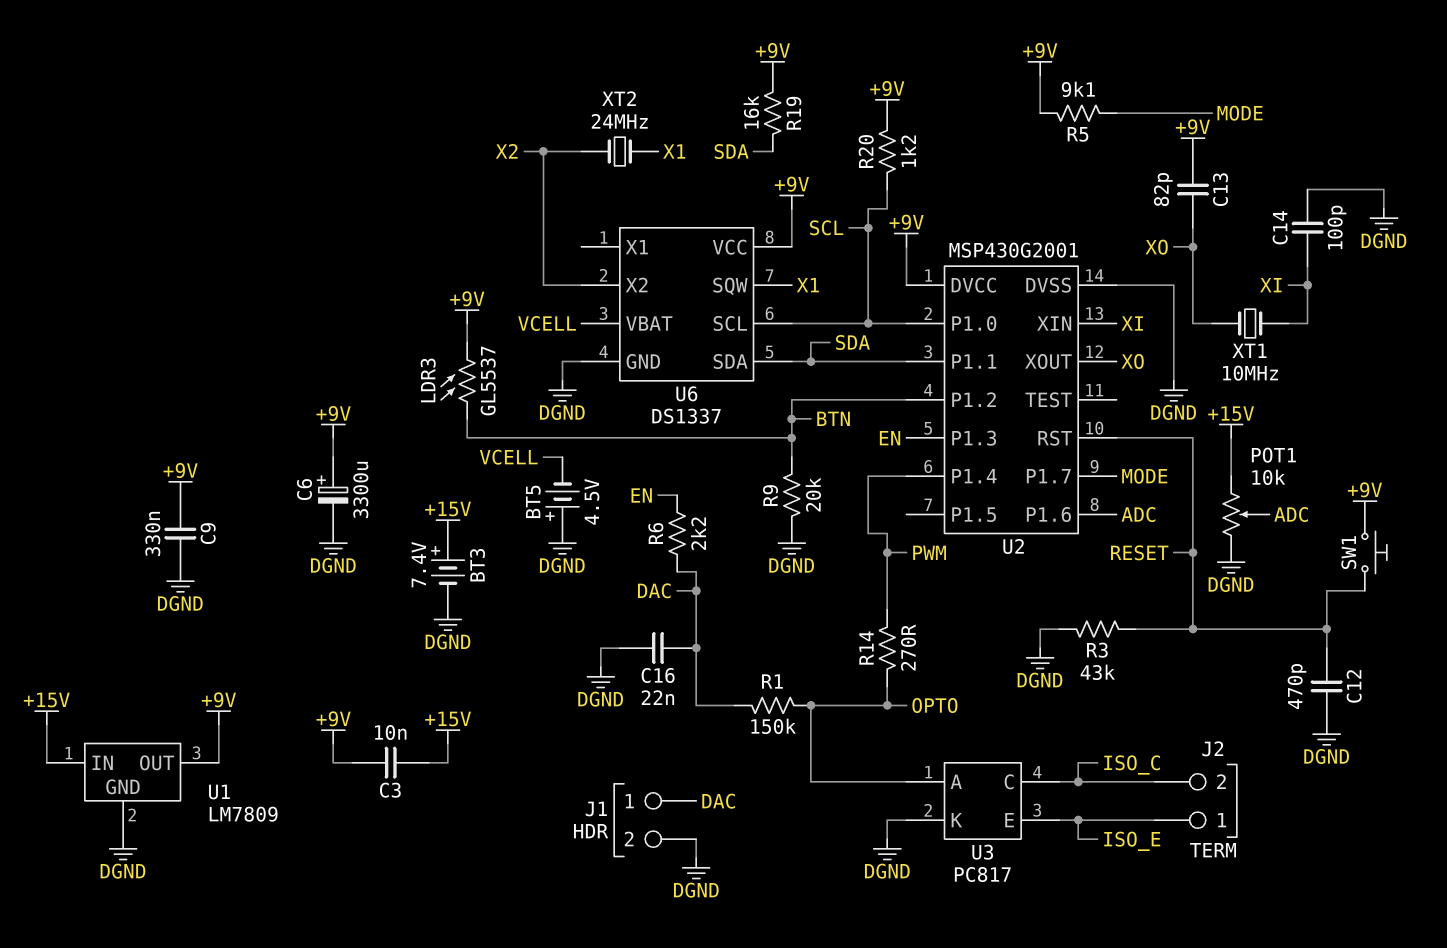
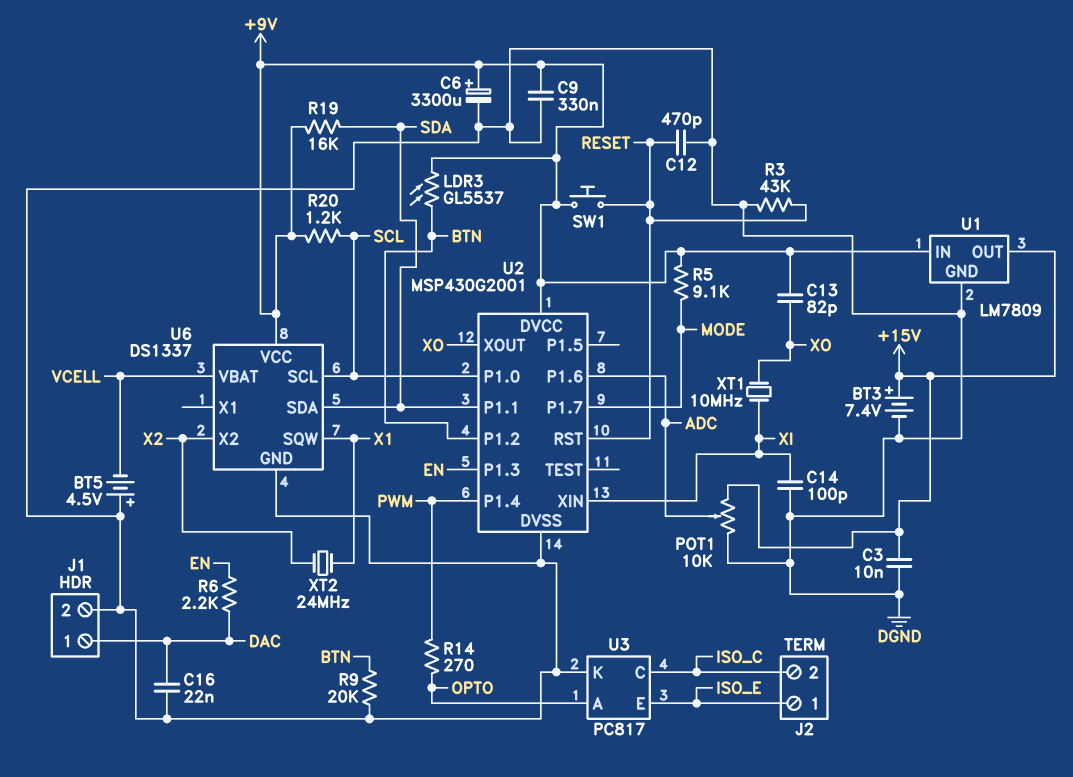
C3: 10nF (+9V, +15V) -> 10nF (+15V, DGND)
R1: 150k (DAC, OPTO) -> none
U1 pin IN: +15V -> +9V
U1 pin OUT: +9V -> +15V

